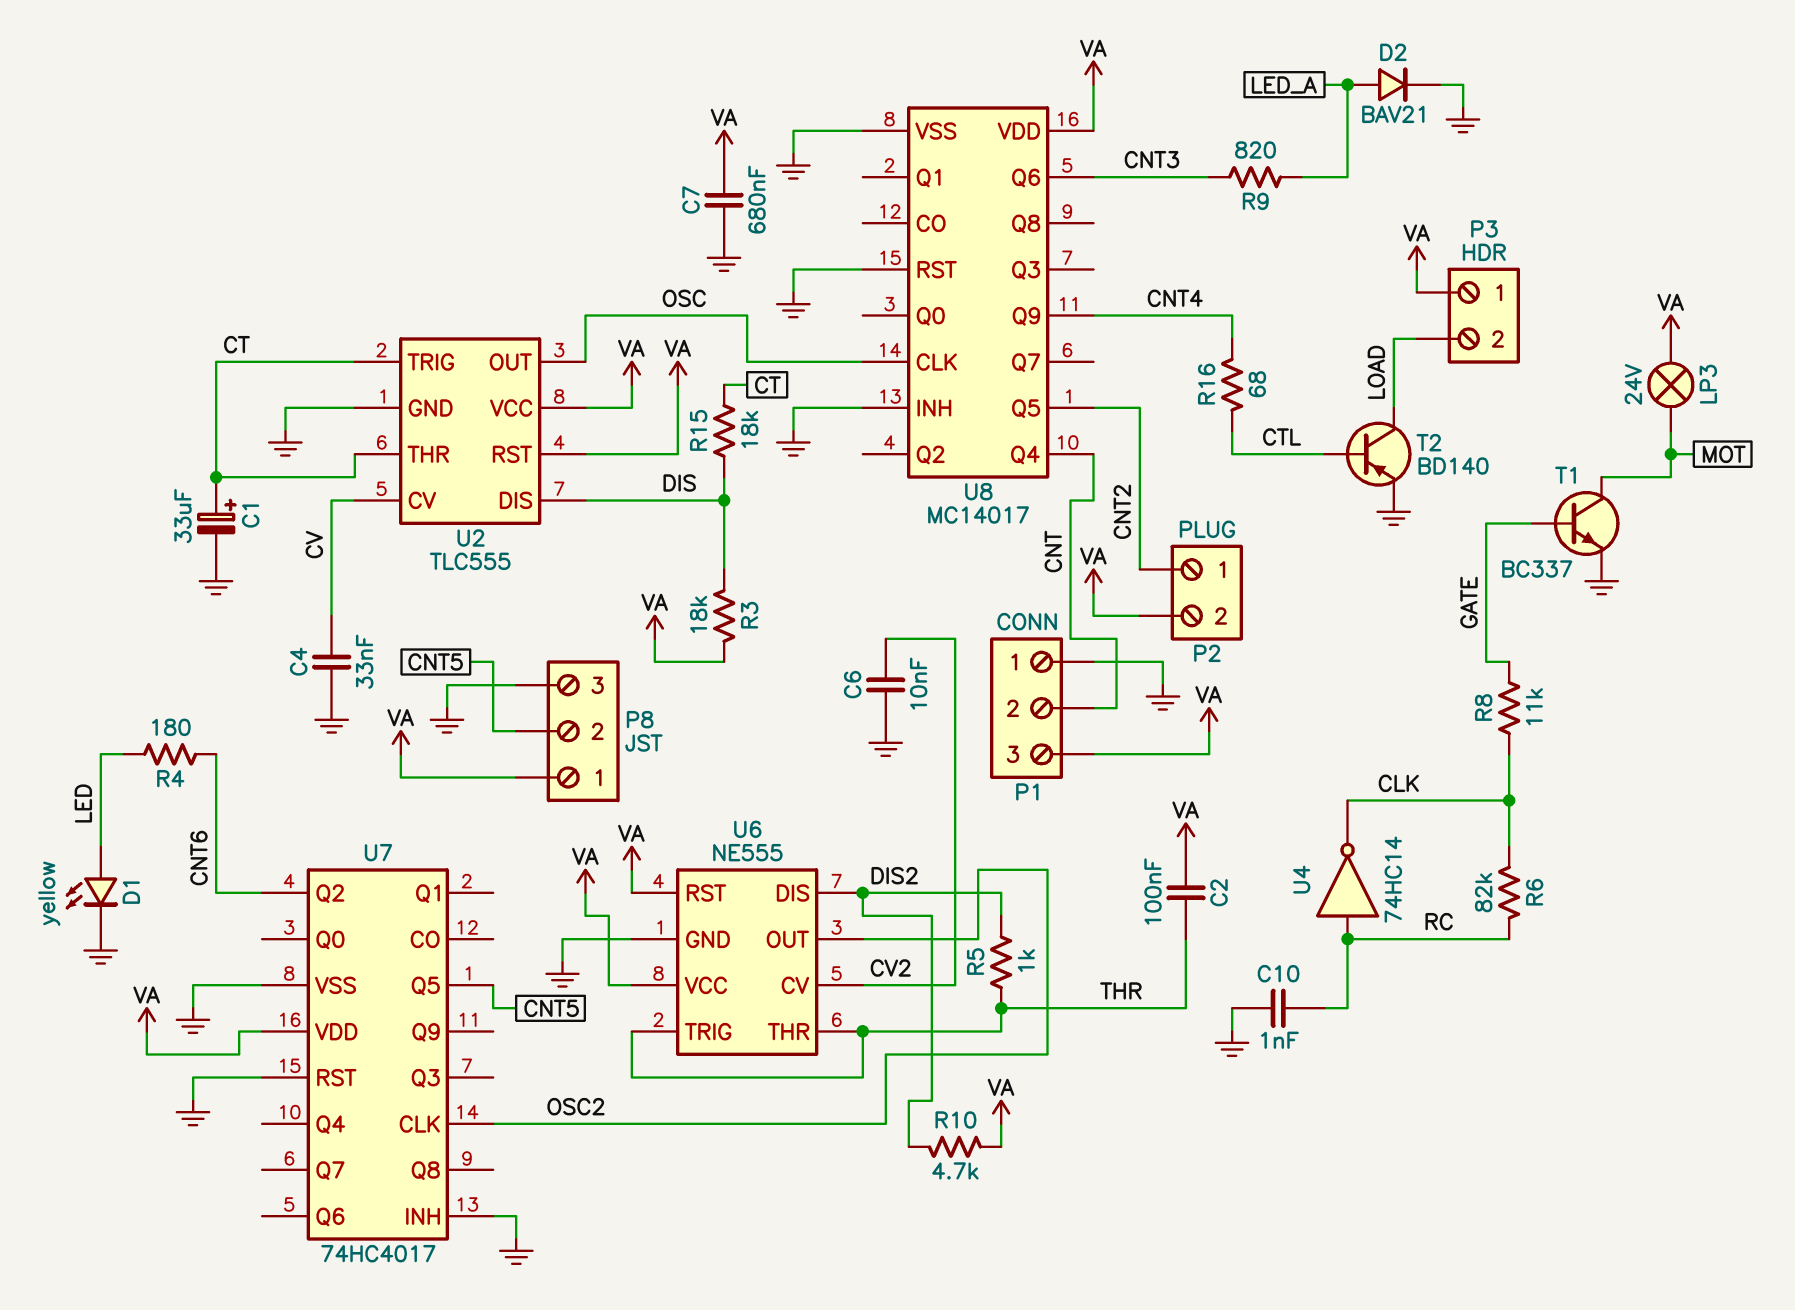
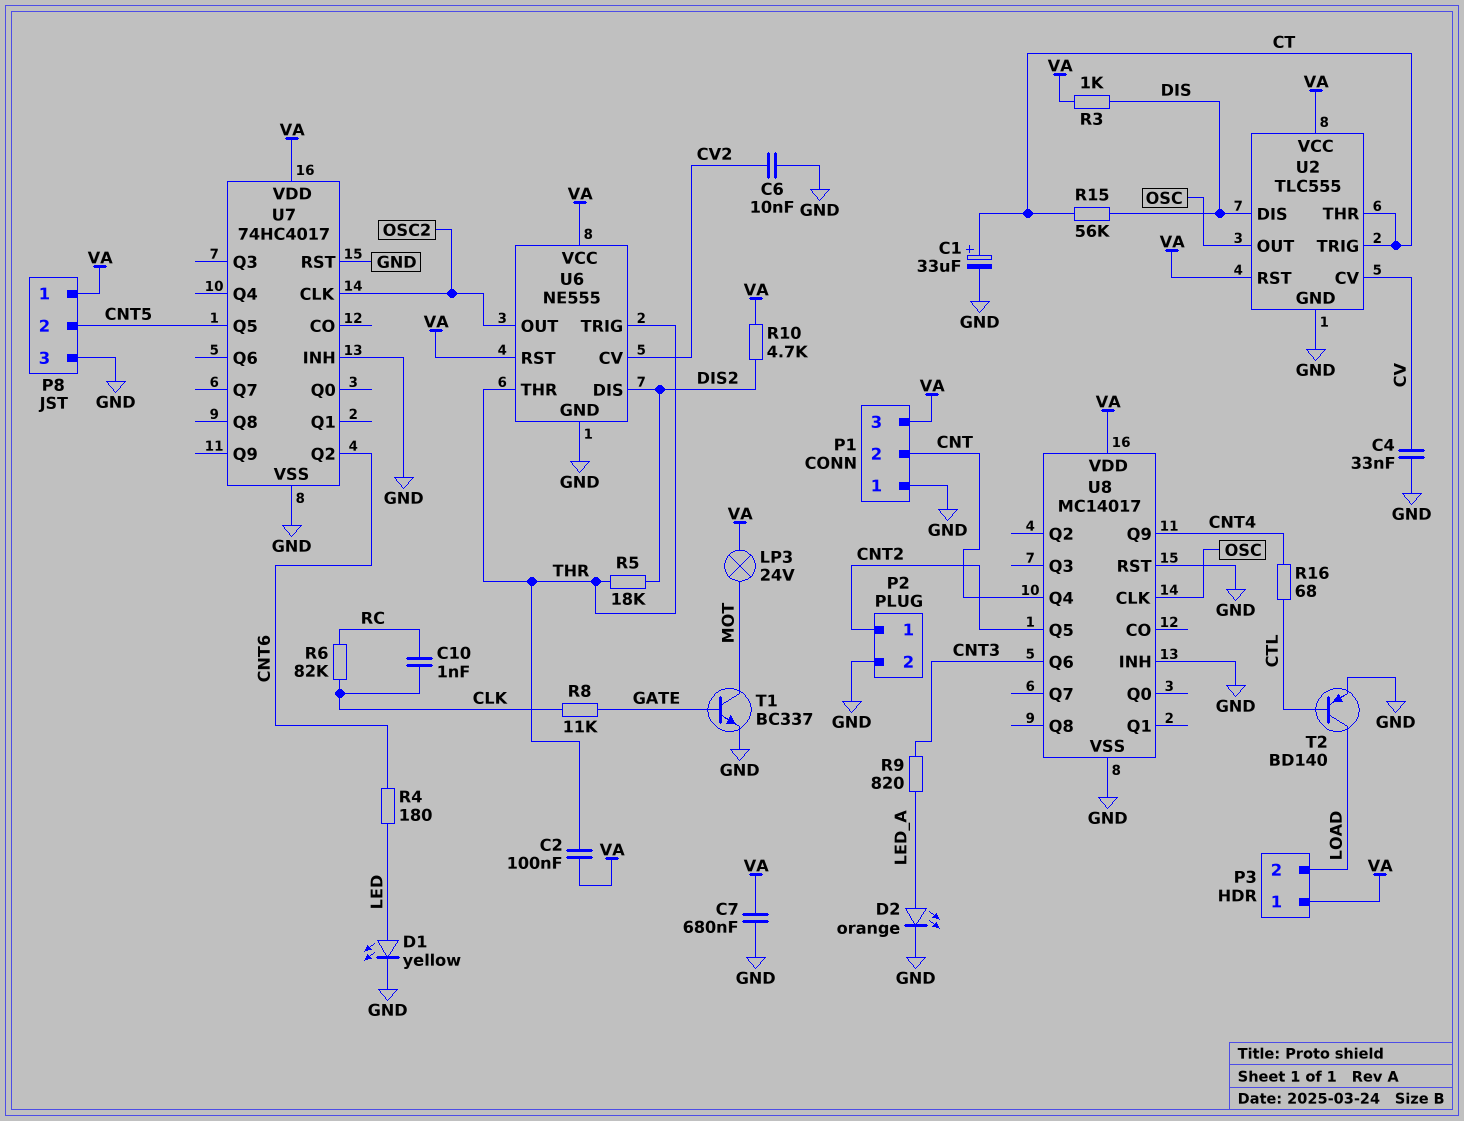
C10: 1nF (GND, RC) -> 1nF (CLK, RC)
D2: diode BAV21 (A LED_A, K GND) -> LED orange (A LED_A, K GND)
P2 pin 2: VA -> GND
R3: 18k (DIS, VA) -> 1k (DIS, VA)
R5: 1k (DIS2, THR) -> 18k (DIS2, THR)
R15: 18k (CT, DIS) -> 56k (CT, DIS)
U4: NOT 74HC14 (in RC, out CLK) -> none

